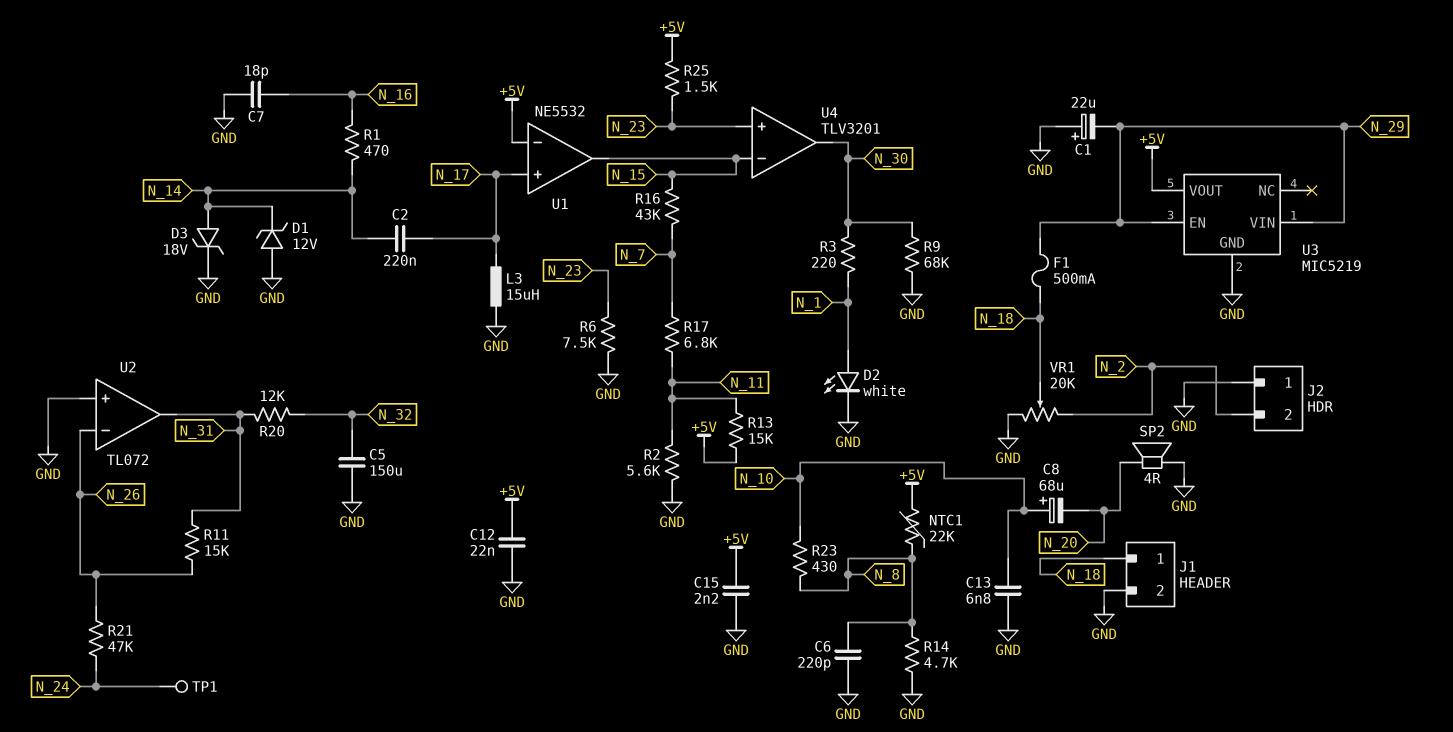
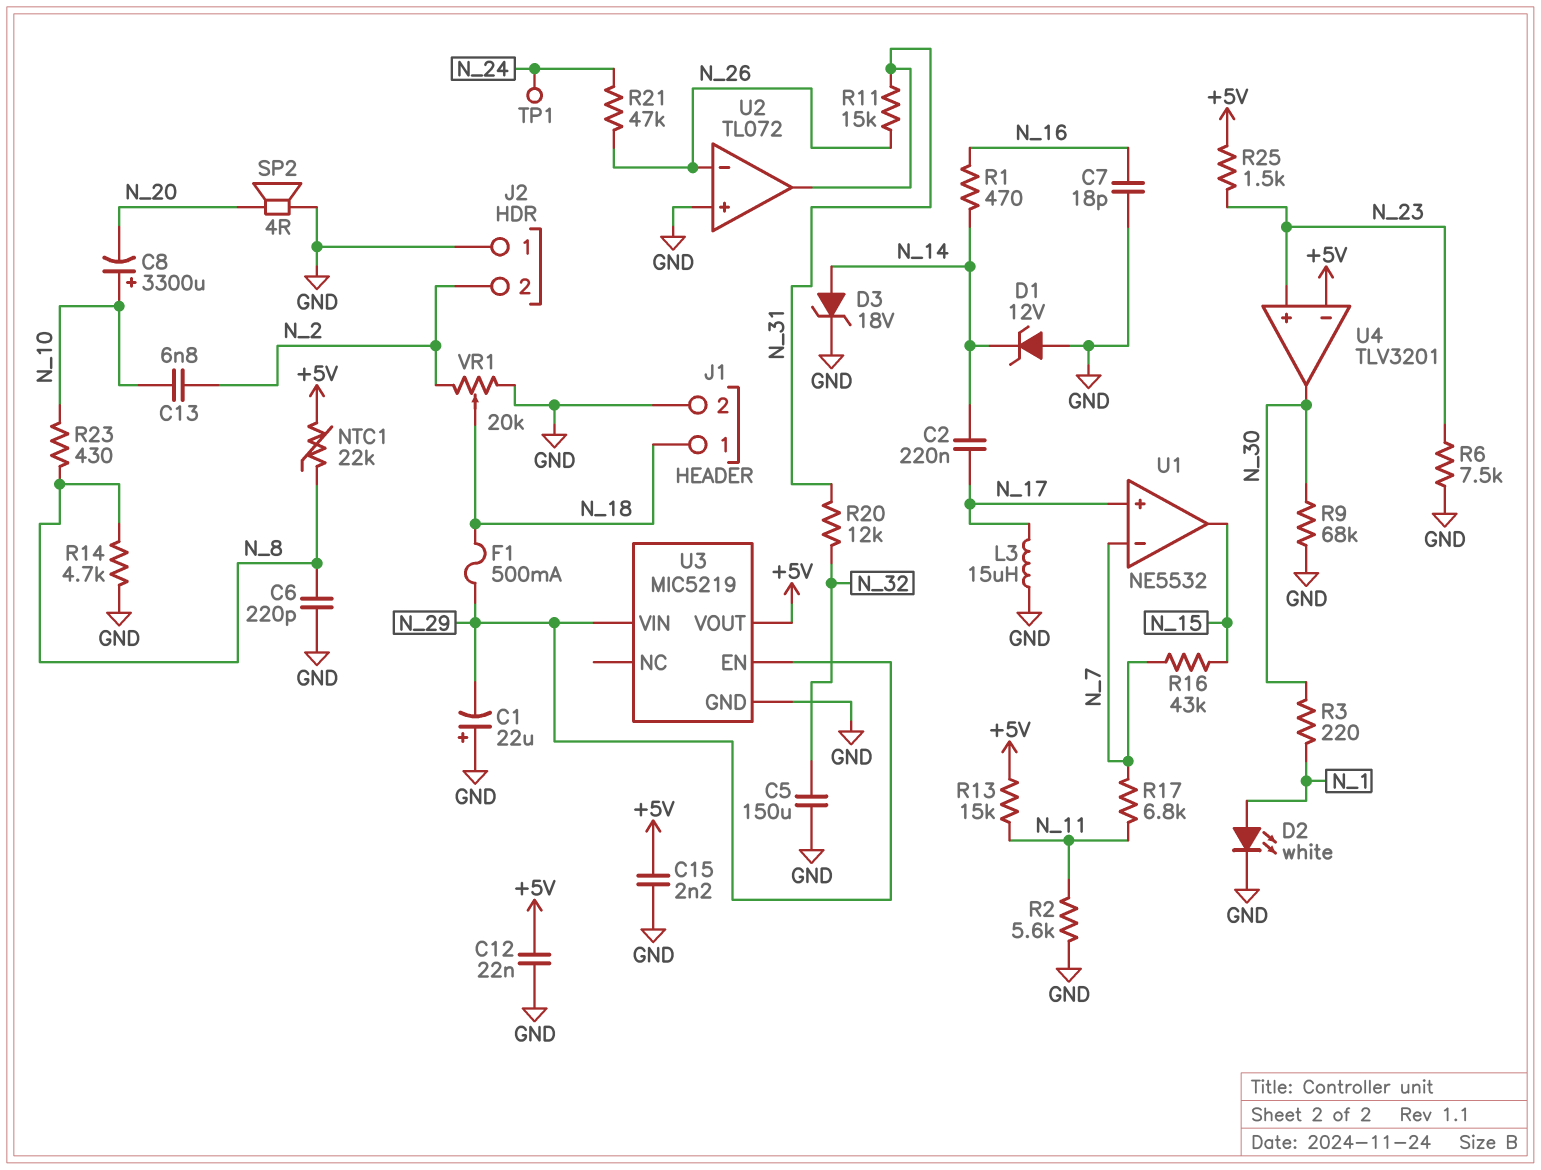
C8: 68uF (plus N_10, minus N_20) -> 3300uF (plus N_10, minus N_20)
C13: 6.8nF (GND, N_10) -> 6.8nF (N_2, N_10)
U1 pin in-: +5V -> N_7
U4 pin in-: N_15 -> +5V

